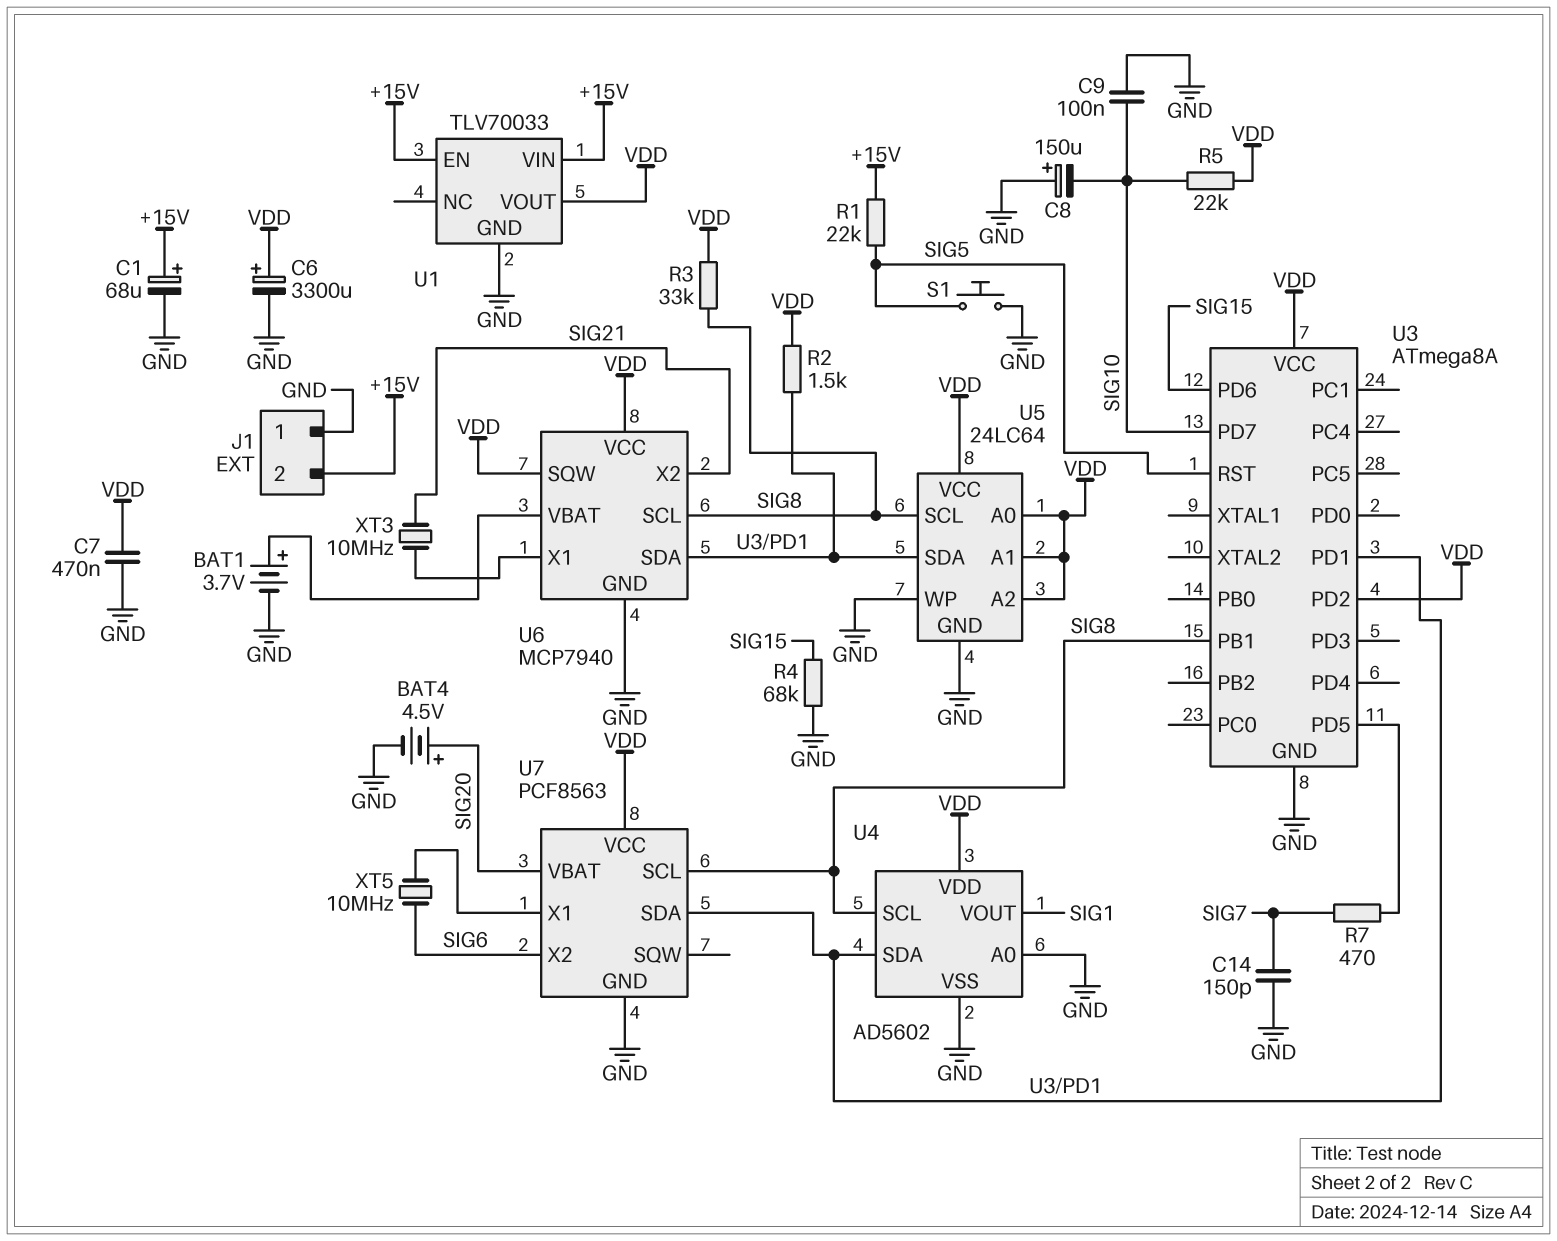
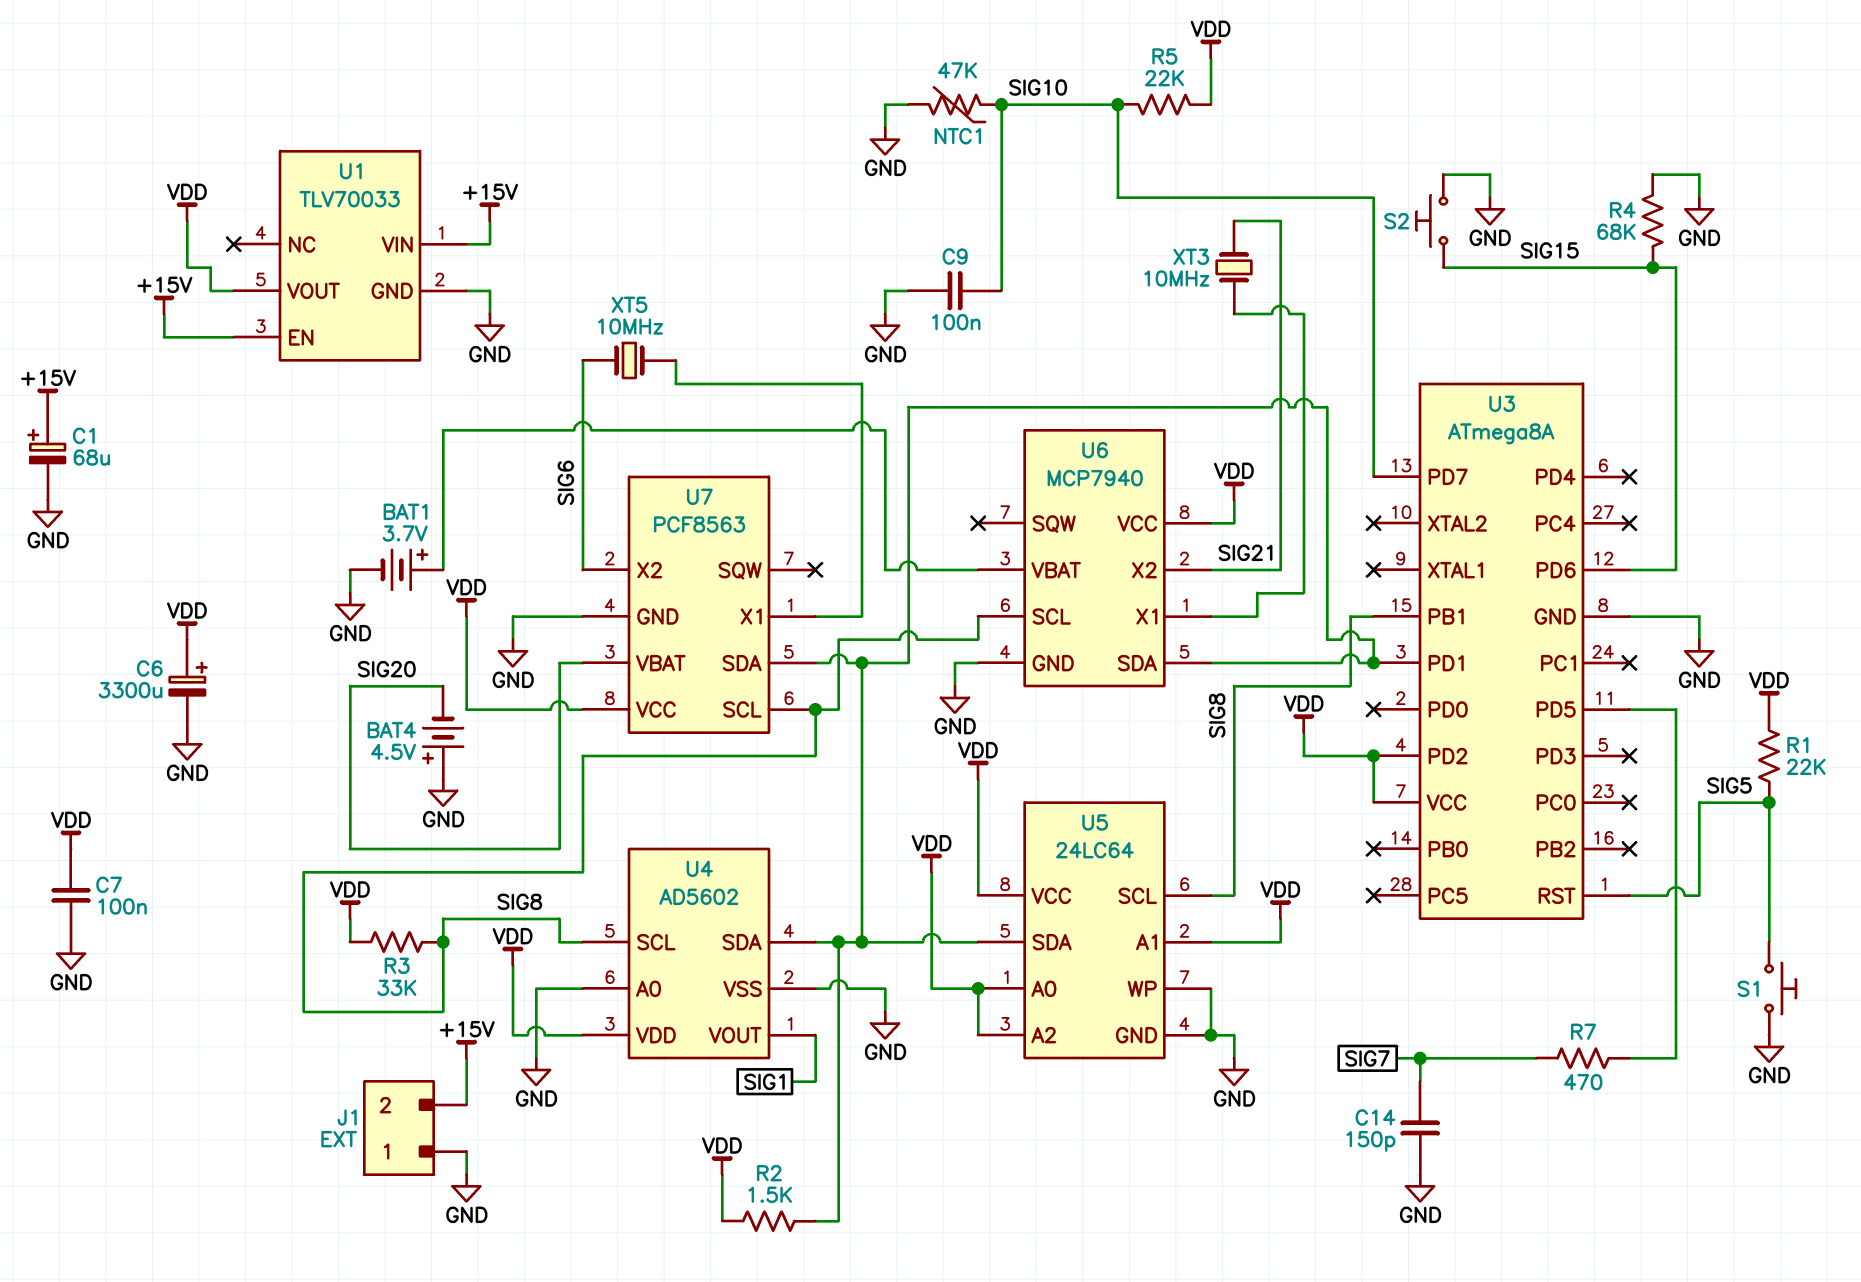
BAT4: 4.5V (plus SIG20, minus GND) -> 4.5V (plus GND, minus SIG20)
C7: 470nF (GND, VDD) -> 100nF (GND, VDD)
C8: 150uF (plus GND, minus SIG10) -> none
NTC1: none -> 47k (GND, SIG10)
R1: 22k (+15V, SIG5) -> 22k (SIG5, VDD)
S2: none -> button (GND, SIG15)
U6 pin SQW: VDD -> none

